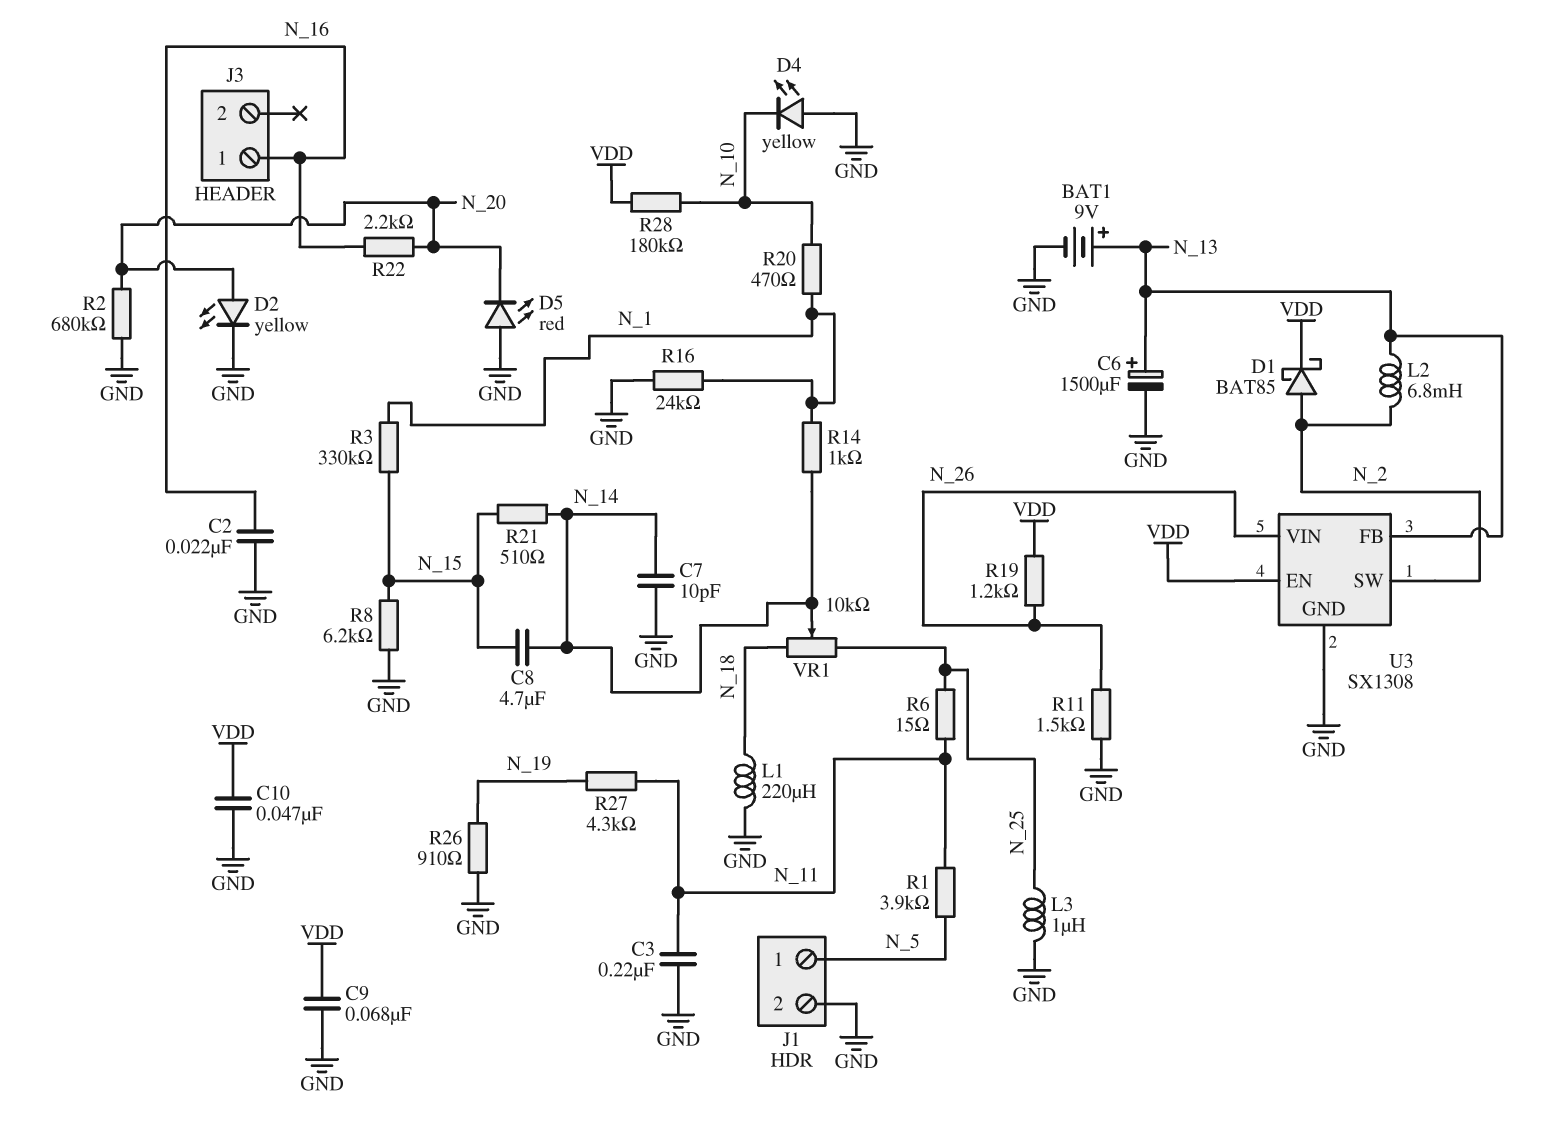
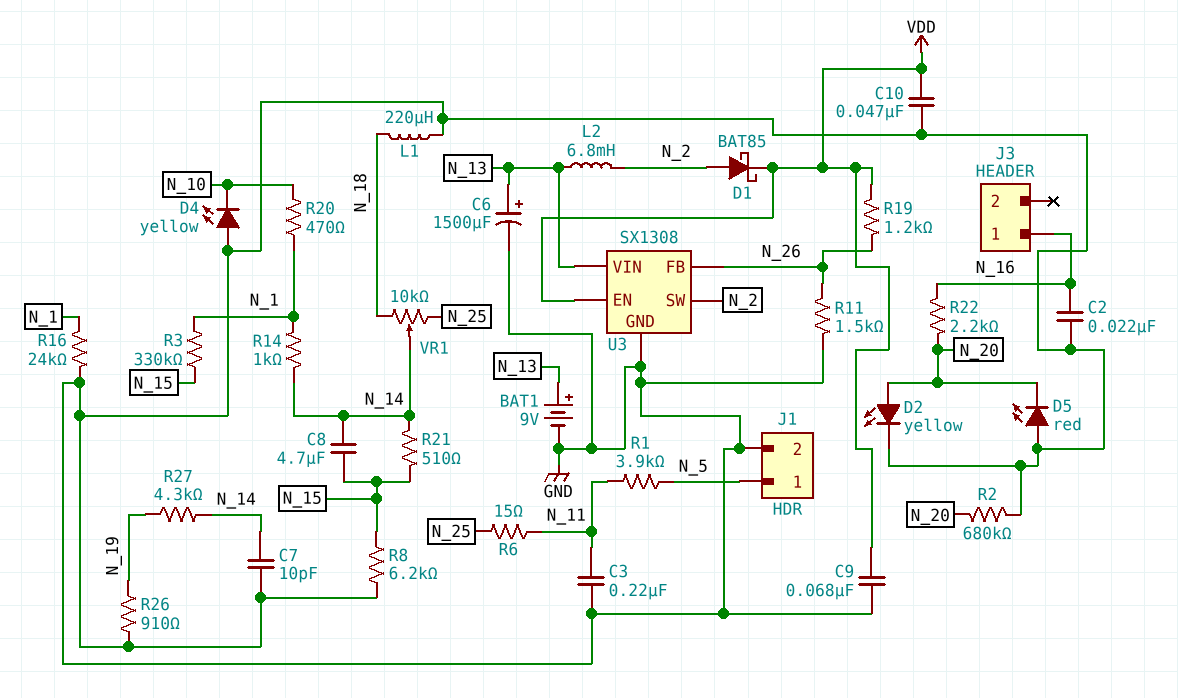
L3: 1uH (GND, N_25) -> none
R27: 4.3k (N_11, N_19) -> 4.3k (N_14, N_19)
R28: 180k (N_10, VDD) -> none
U3 pin FB: N_13 -> N_26
U3 pin VIN: N_26 -> N_13

